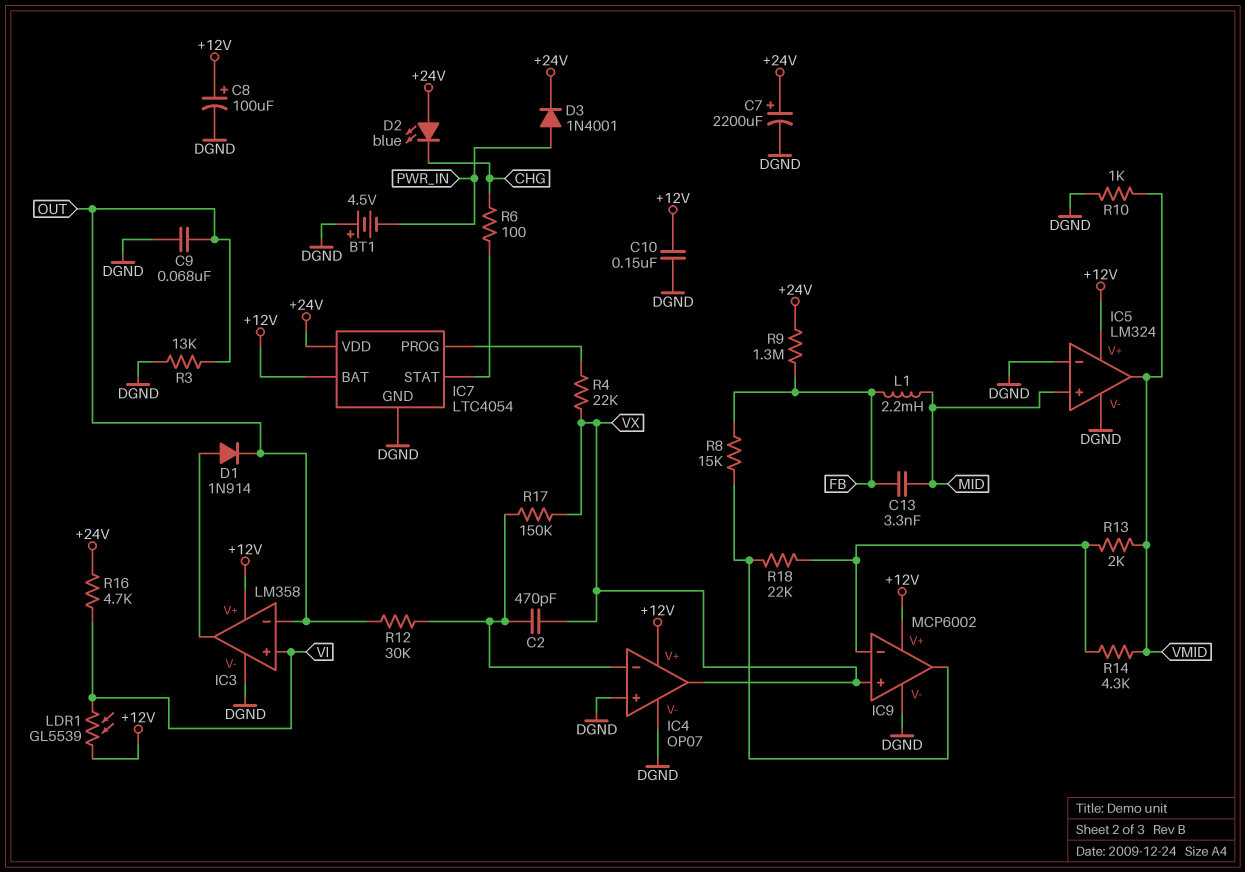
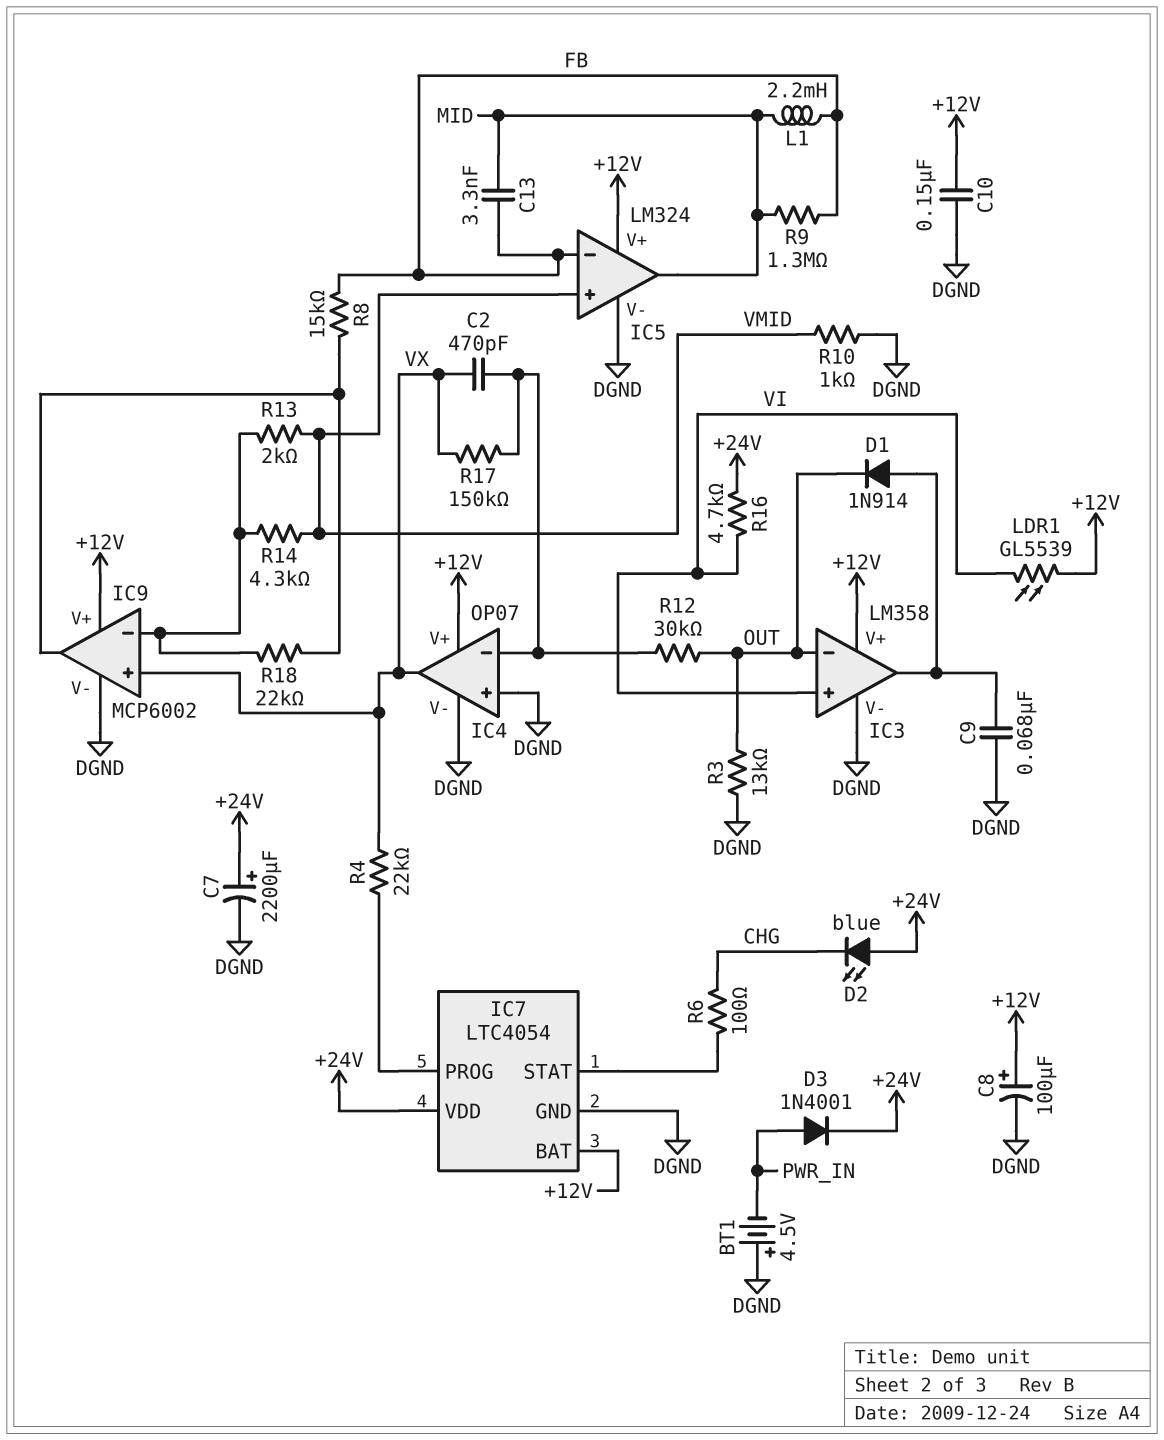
C9: 68nF (DGND, OUT) -> 68nF (DGND, IC3/out)
IC5 pin in+: MID -> VMID
IC5 pin in-: DGND -> FB
IC5 pin out: VMID -> MID
R9: 1.3M (+24V, FB) -> 1.3M (FB, MID)

